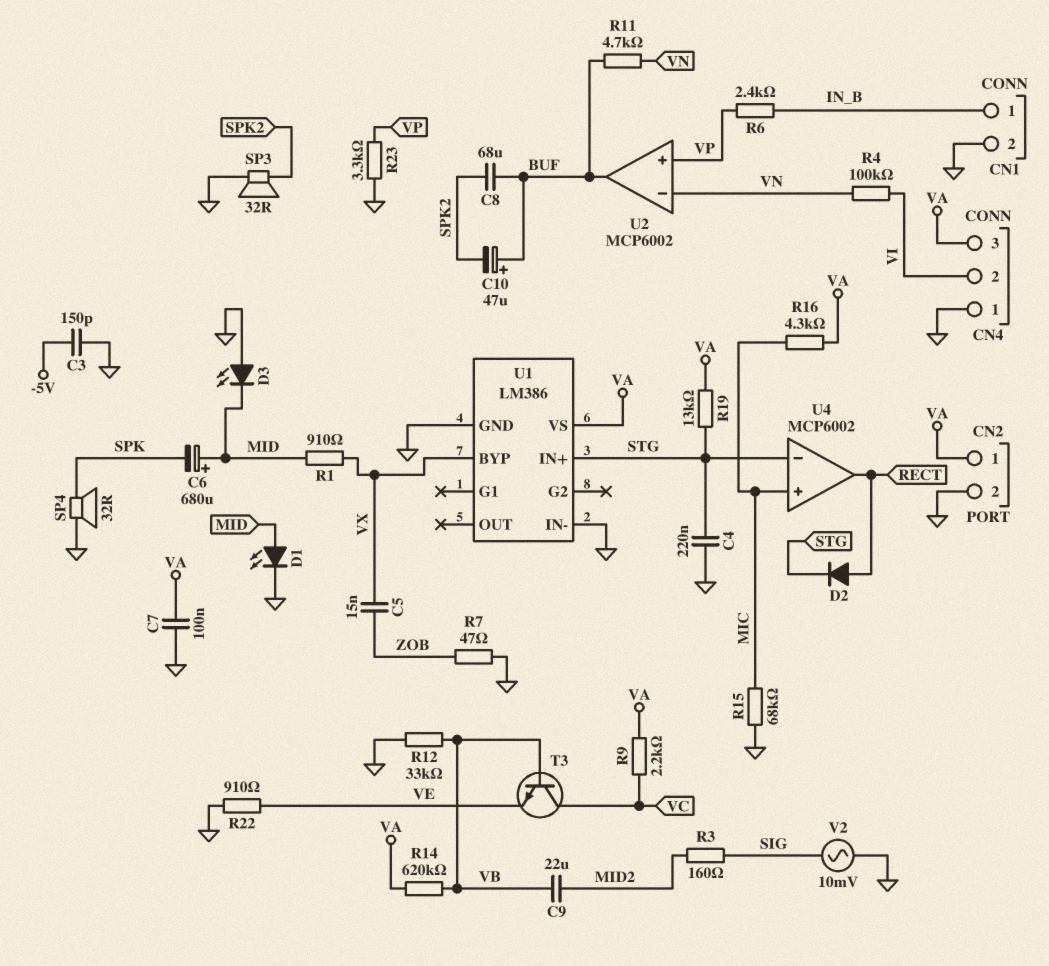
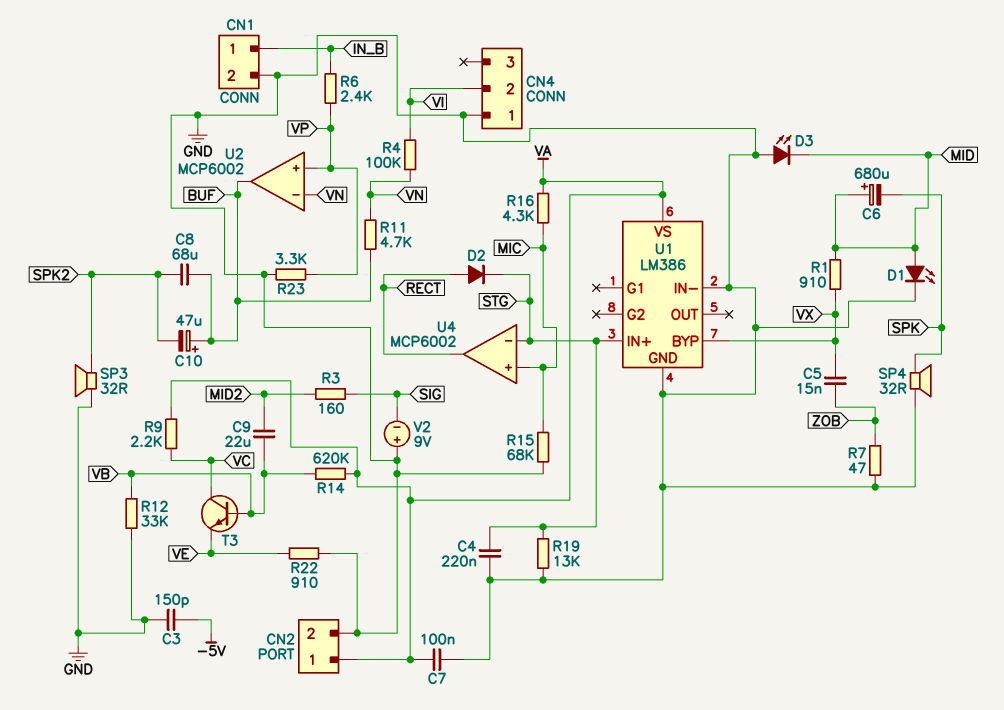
CN4 pin 3: VA -> none
R19: 13k (STG, VA) -> 13k (GND, STG)
V2: AC 10mV (GND, SIG) -> 9V (plus GND, minus SIG)

